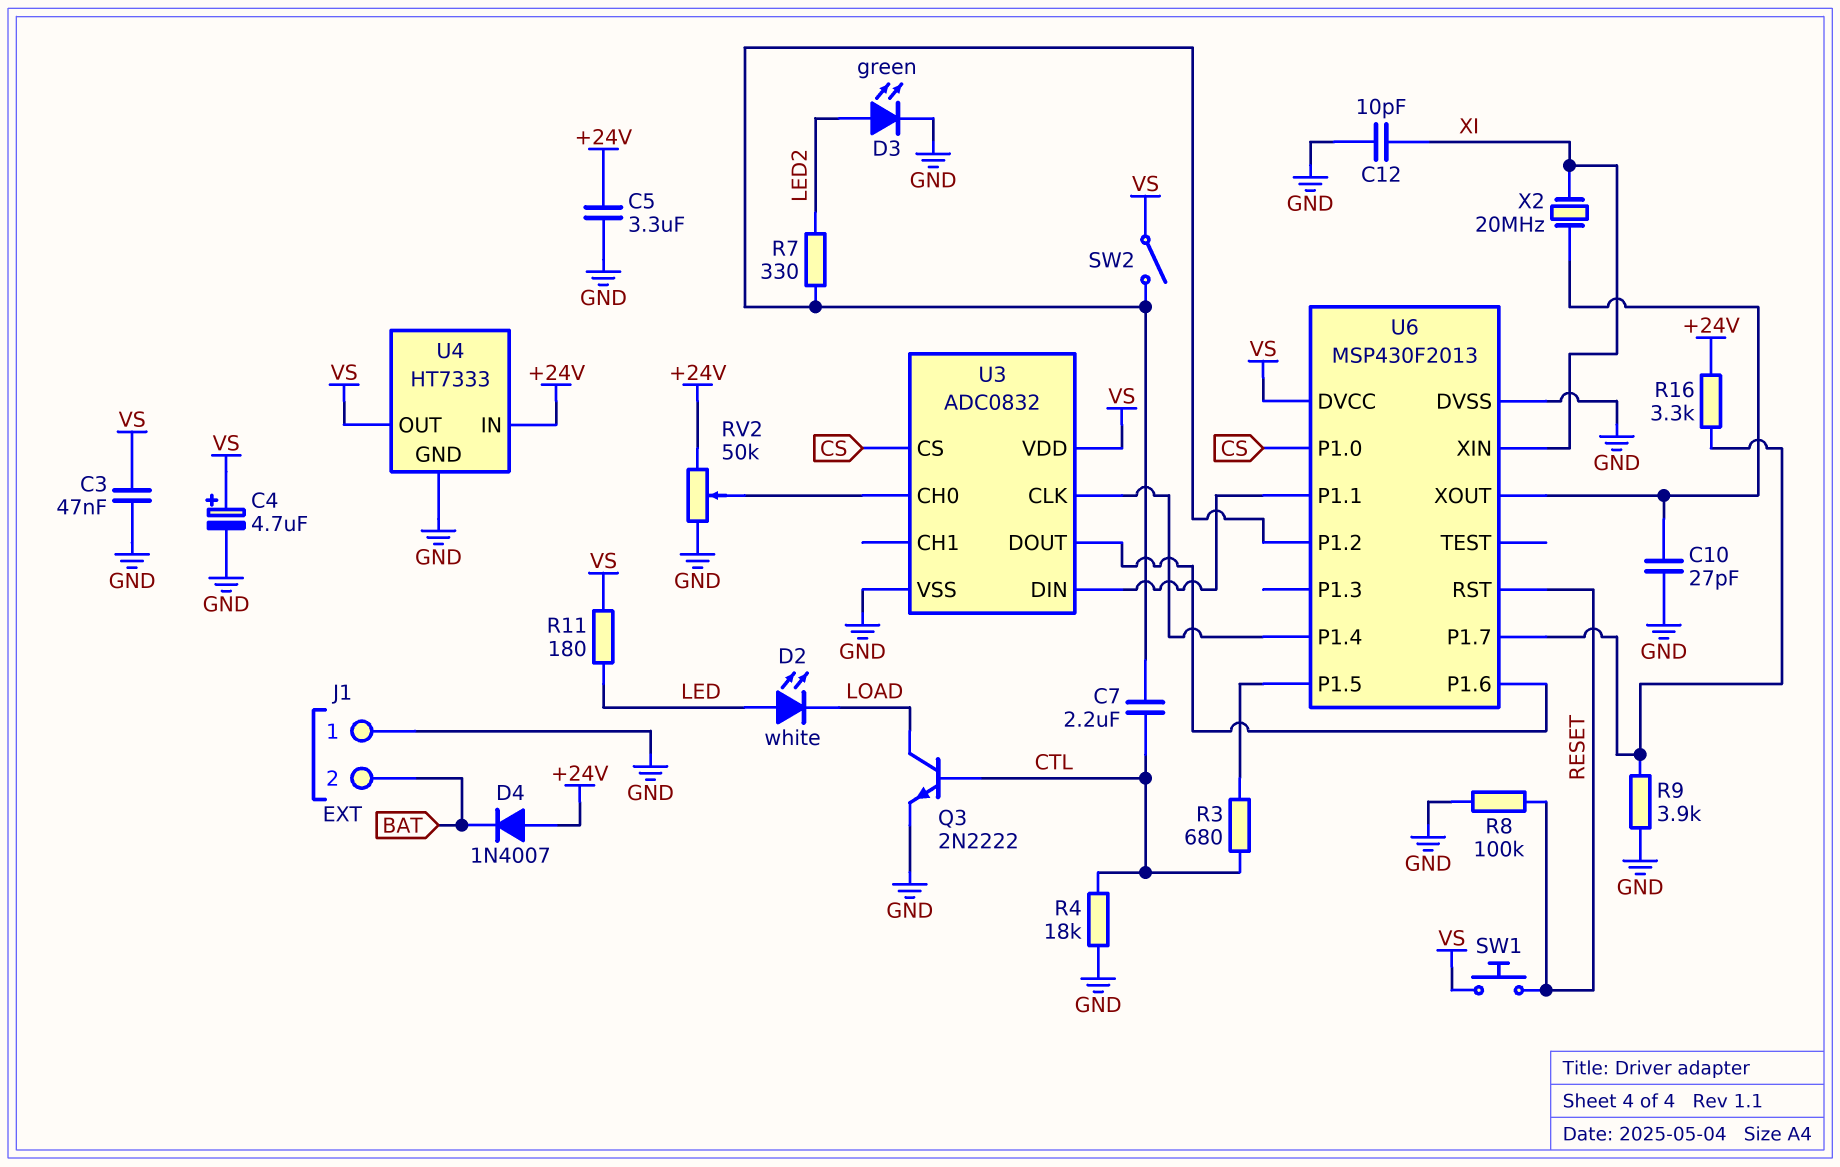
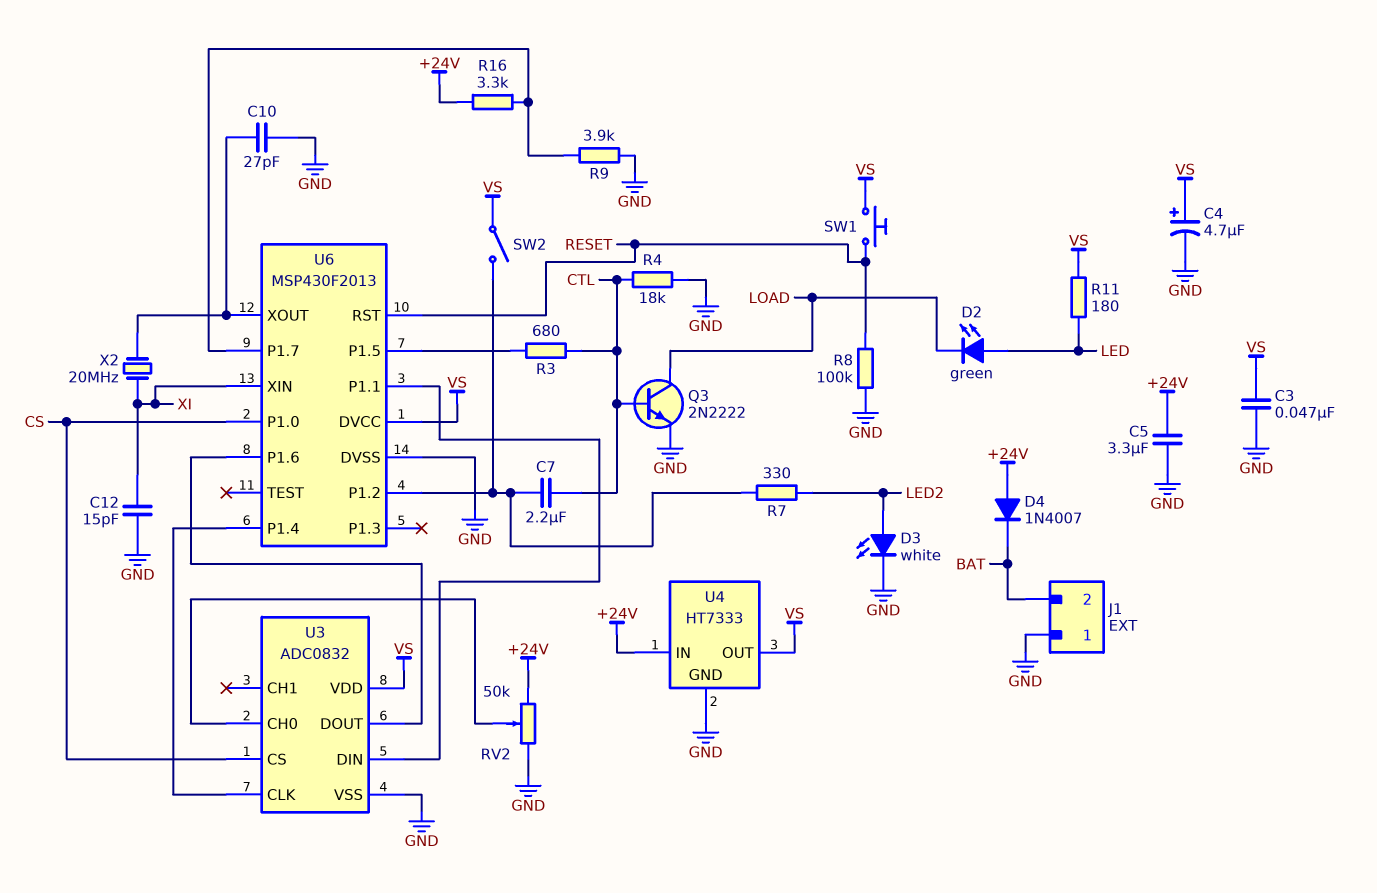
C12: 10pF (GND, XI) -> 15pF (GND, XI)
D2: LED white (A LED, K LOAD) -> LED green (A LED, K LOAD)
D3: LED green (A LED2, K GND) -> LED white (A LED2, K GND)

